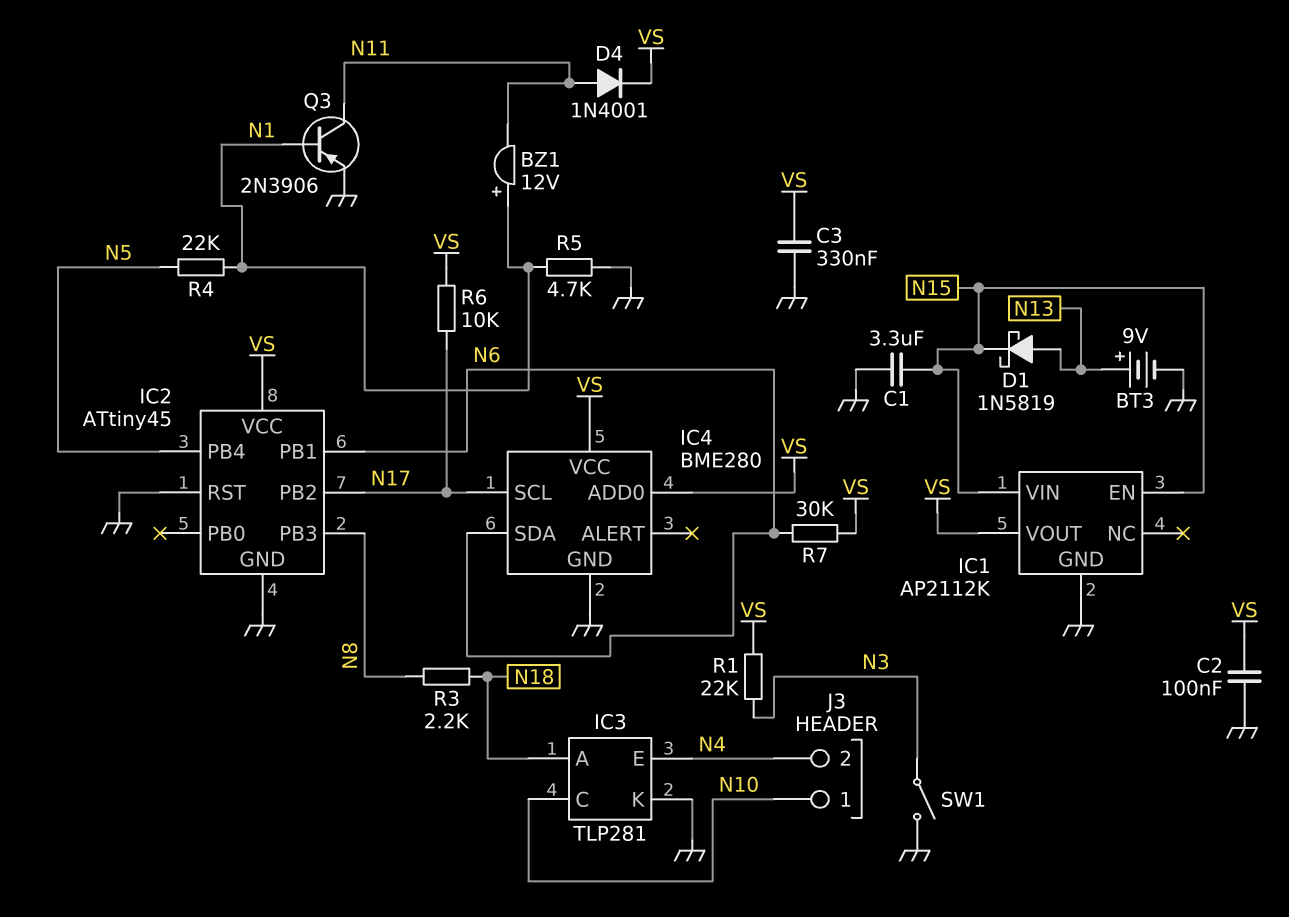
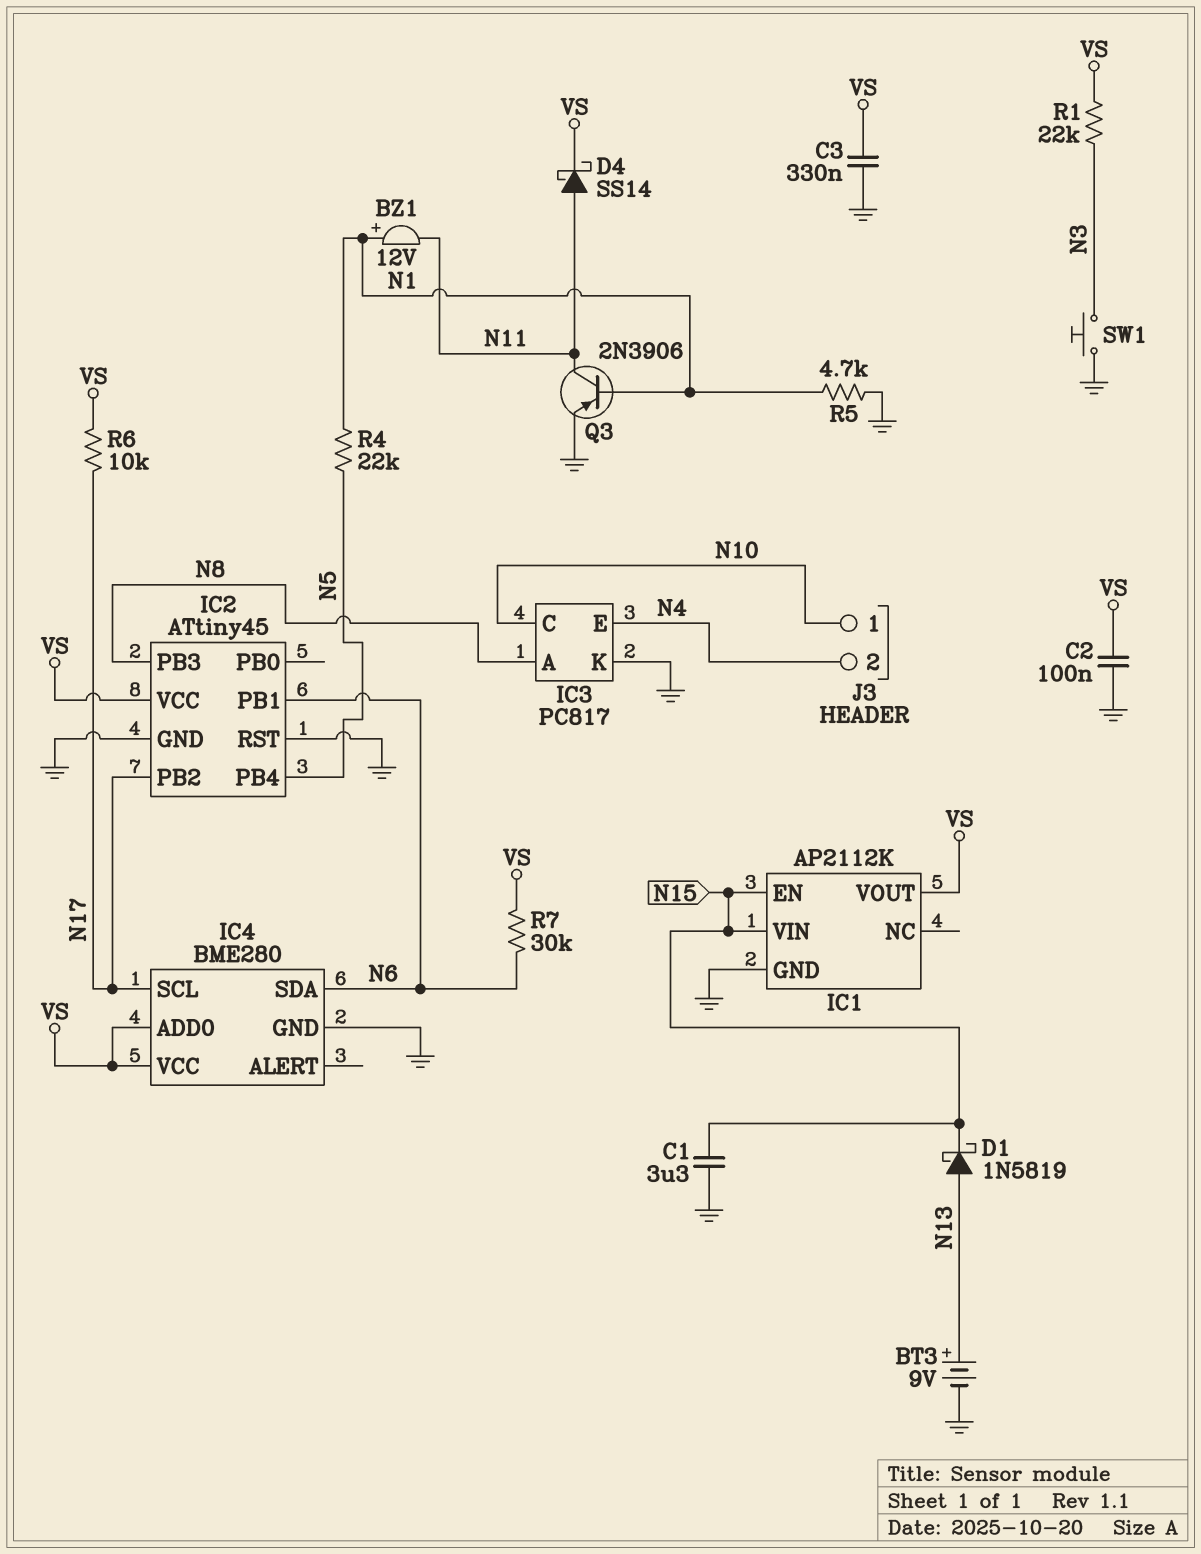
D4: diode 1N4001 (A N11, K VS) -> schottky SS14 (A N11, K VS)
IC3: TLP281 -> PC817
IC3 pin A: N18 -> N8
R3: 2.2k (N8, N18) -> none
SW1: switch (GND, N3) -> button (GND, N3)

